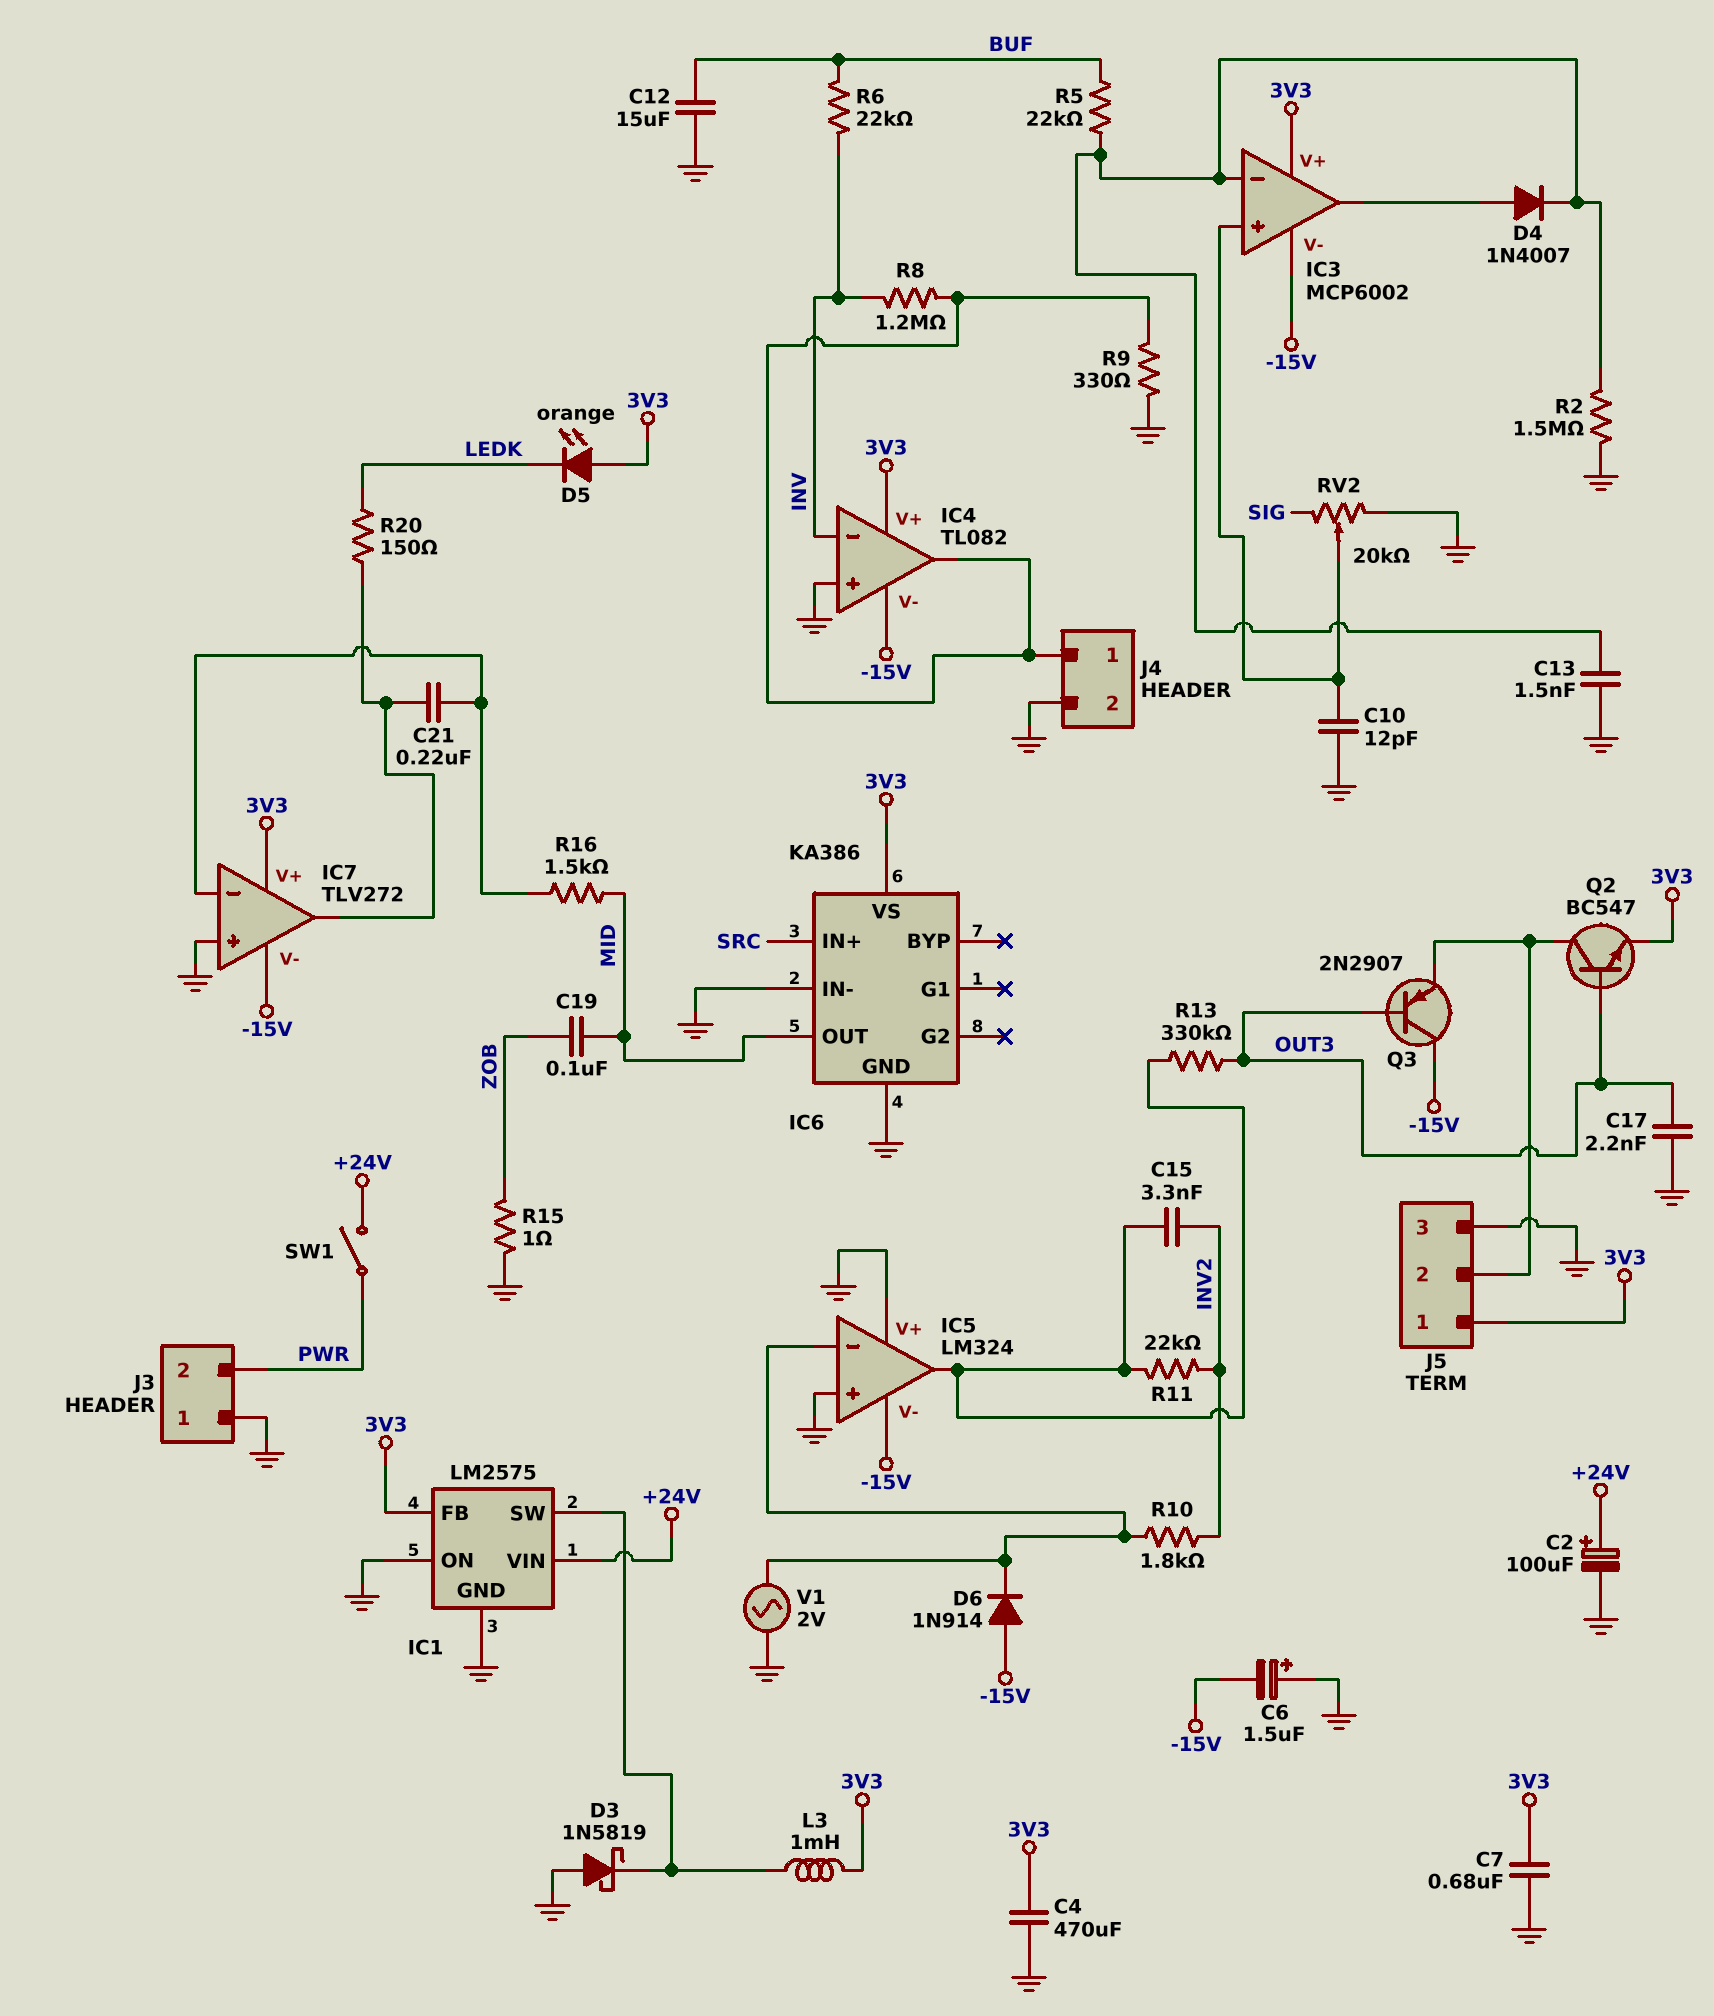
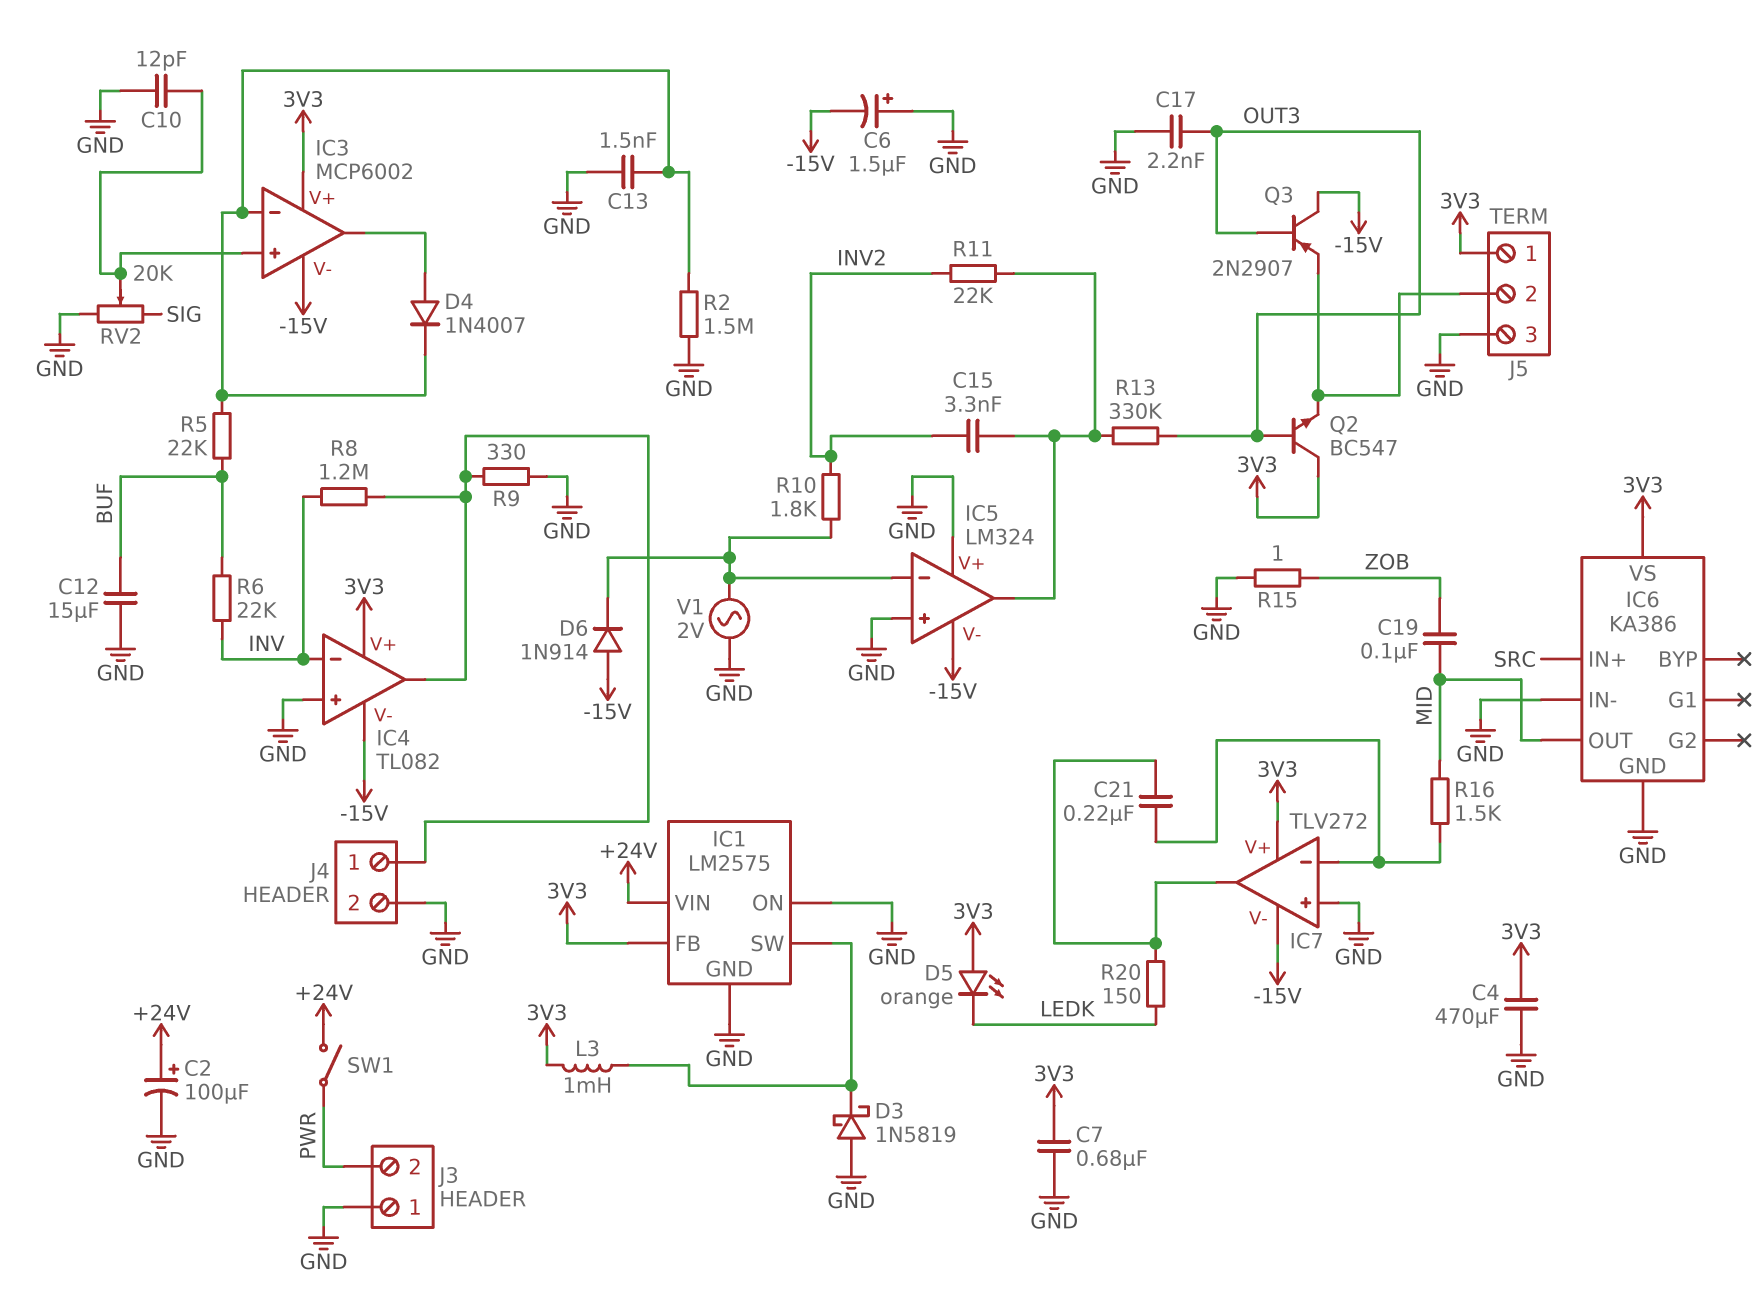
Q2: NPN BC547 (B OUT3, C J5/2, E 3V3) -> NPN BC547 (B OUT3, C 3V3, E J5/2)

